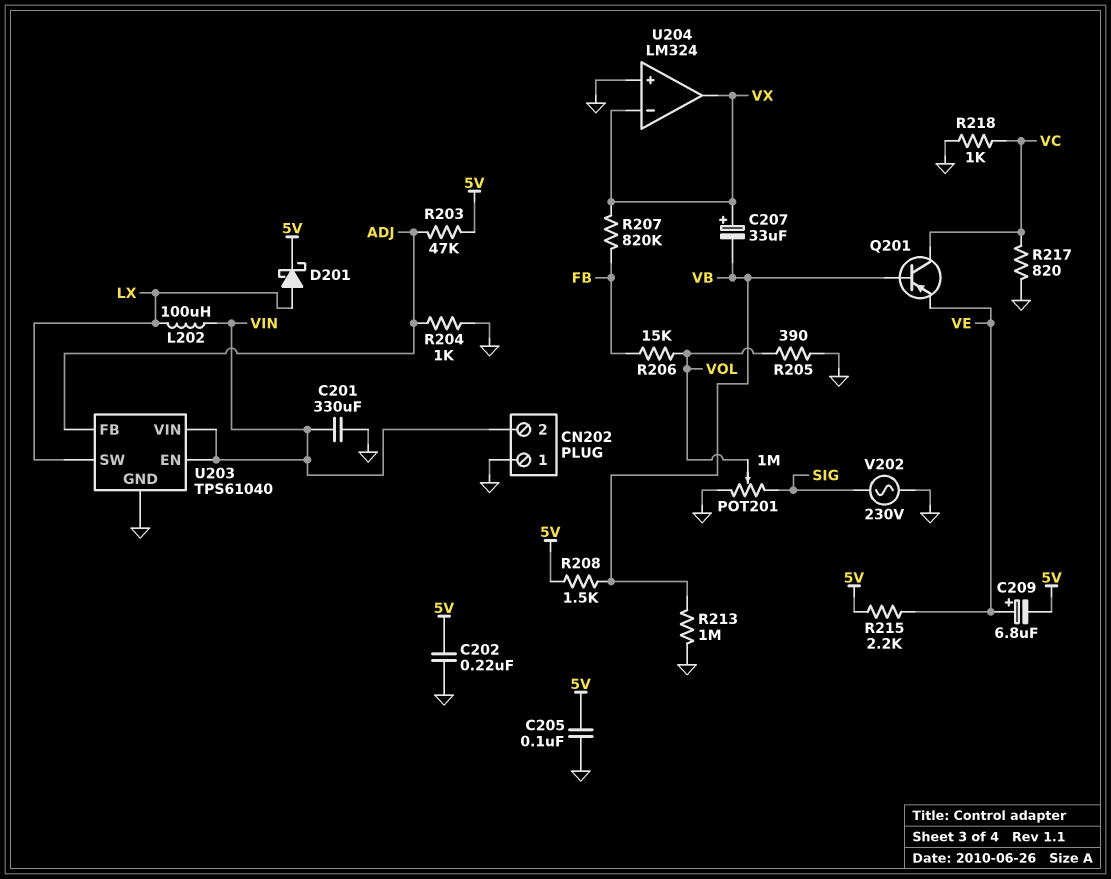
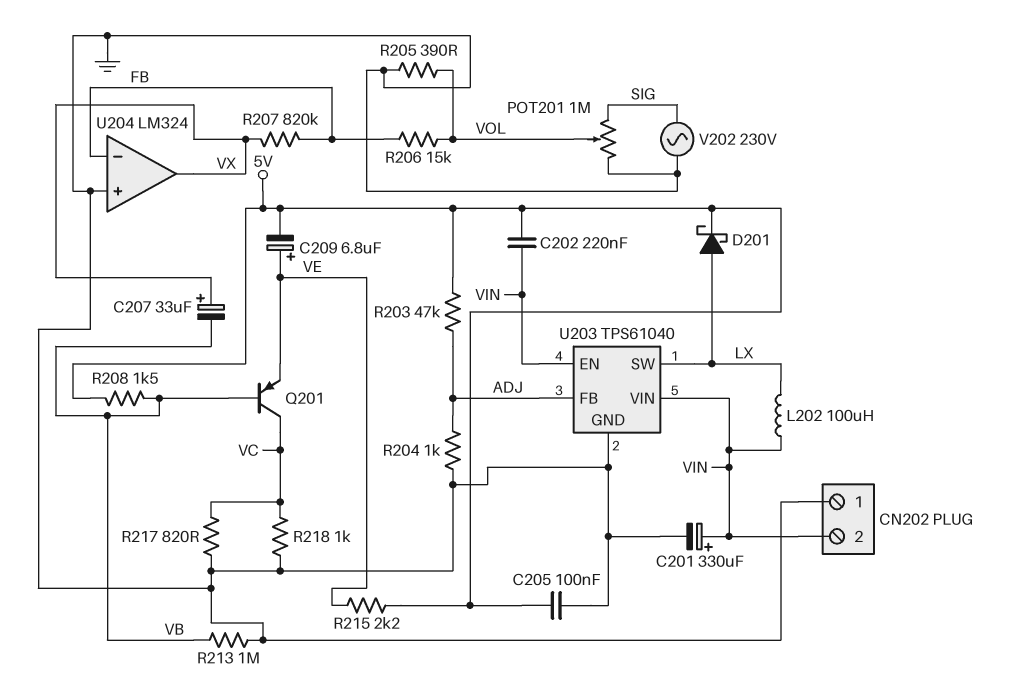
C201: 330uF (GND, VIN) -> 330uF (plus VIN, minus GND)
C202: 220nF (5V, GND) -> 220nF (5V, VIN)
U204 pin in-: VX -> FB

